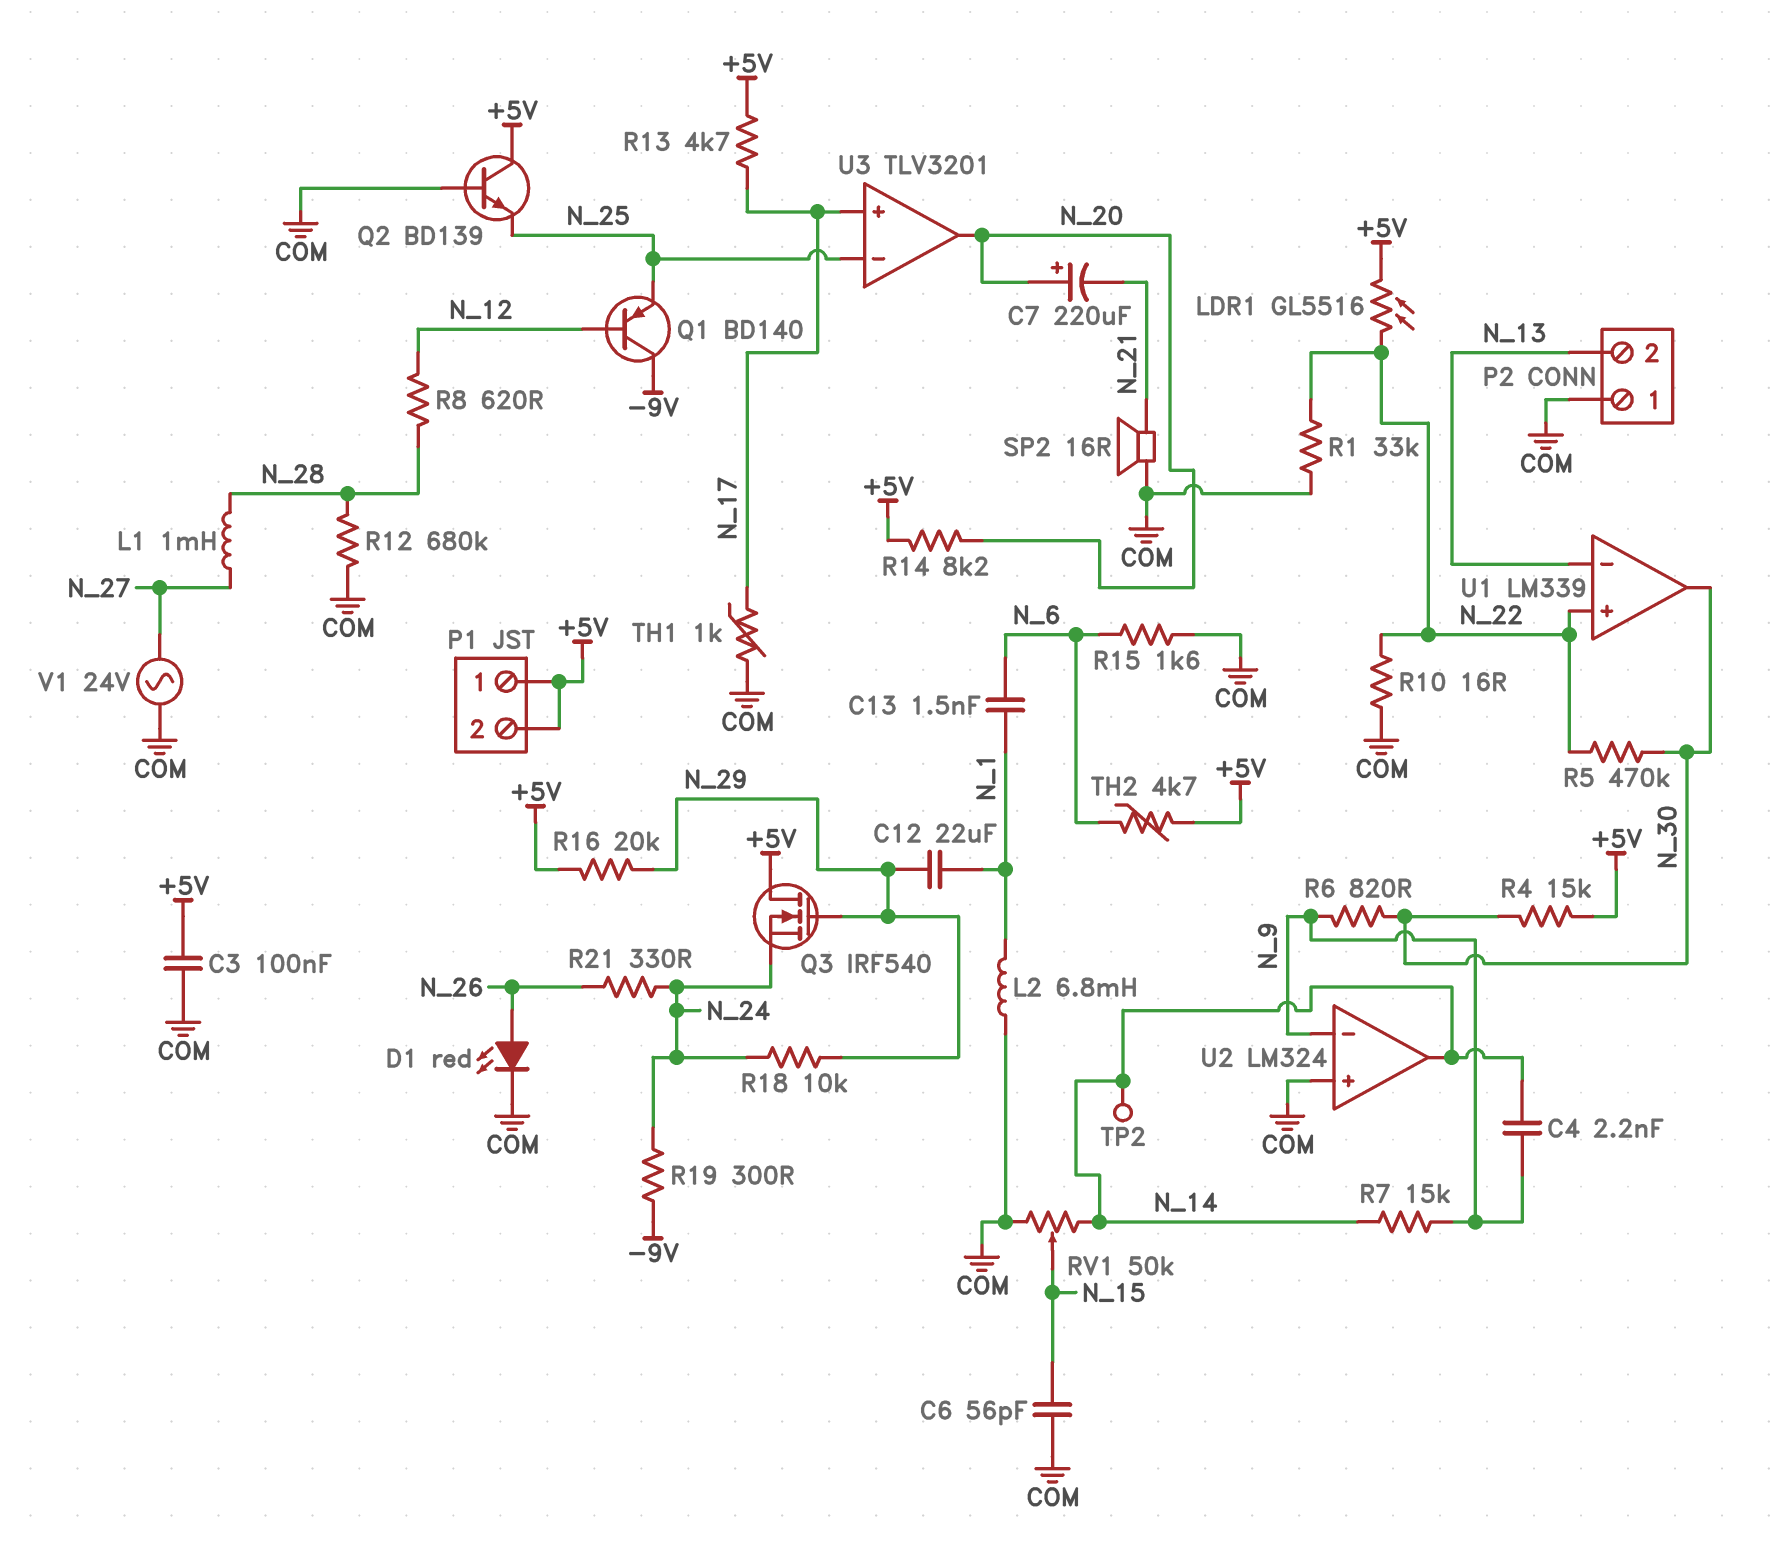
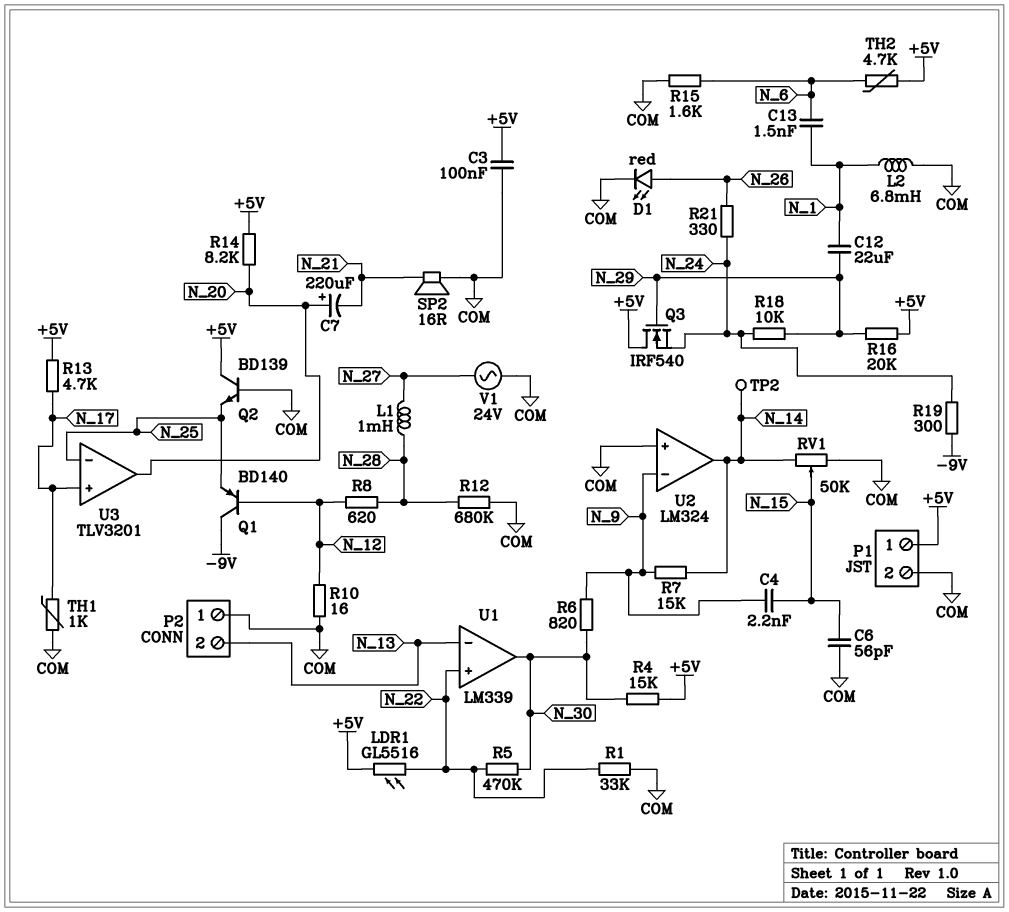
C4: 2.2nF (N_9, N_14) -> 2.2nF (N_9, N_15)
P1 pin 2: +5V -> COM
R10: 16 (COM, N_22) -> 16 (COM, N_12)

